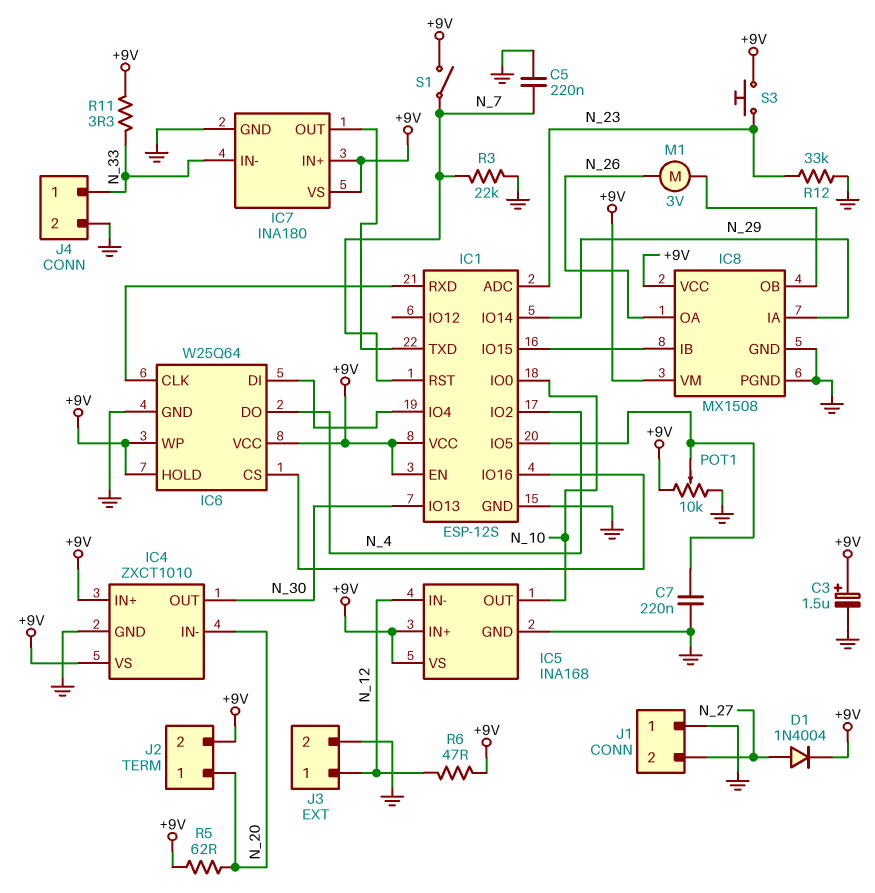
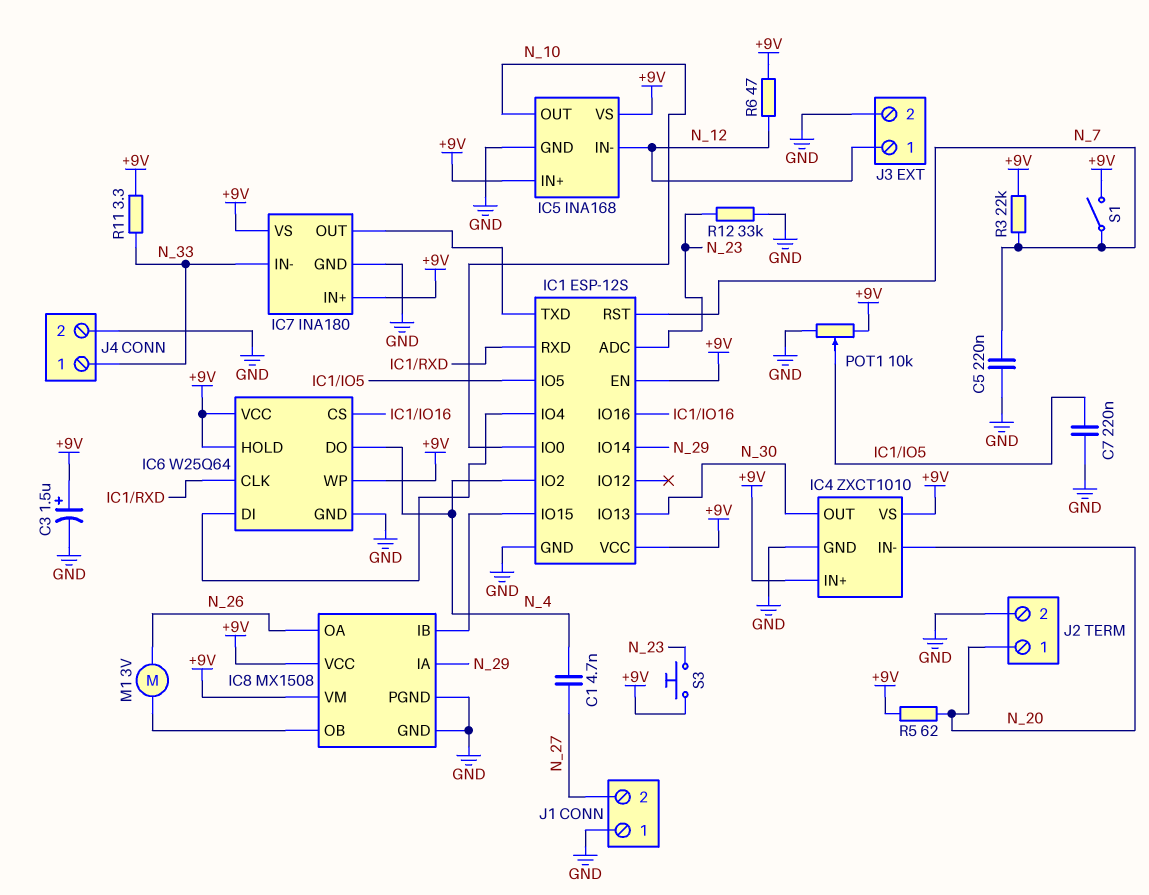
C1: none -> 4.7nF (N_4, N_27)
D1: diode 1N4004 (A N_27, K +9V) -> none
J2 pin 2: +9V -> GND
R3: 22k (GND, N_7) -> 22k (+9V, N_7)

